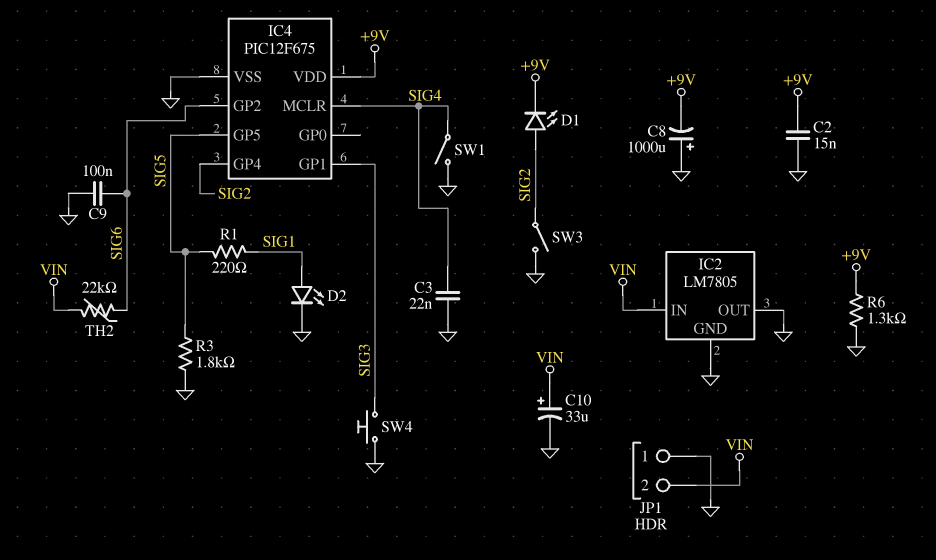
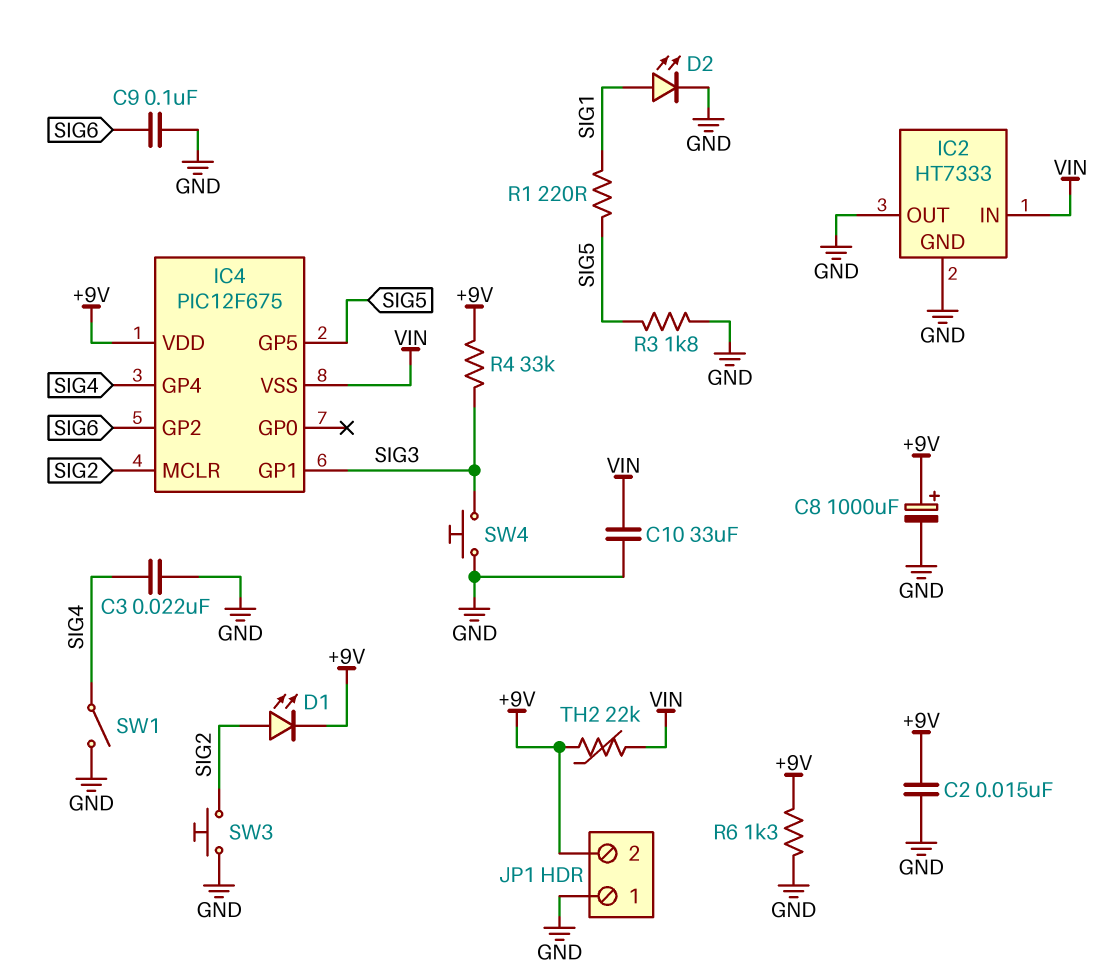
C8: 1000uF (plus GND, minus +9V) -> 1000uF (plus +9V, minus GND)
C10: 33uF (plus VIN, minus GND) -> 33uF (GND, VIN)
IC2: LM7805 -> HT7333
IC4 pin GP4: SIG2 -> SIG4
IC4 pin MCLR: SIG4 -> SIG2
IC4 pin VSS: GND -> VIN
JP1 pin 2: VIN -> +9V
R4: none -> 33k (+9V, SIG3)
SW3: switch (GND, SIG2) -> button (GND, SIG2)
TH2: 22k (SIG6, VIN) -> 22k (+9V, VIN)

